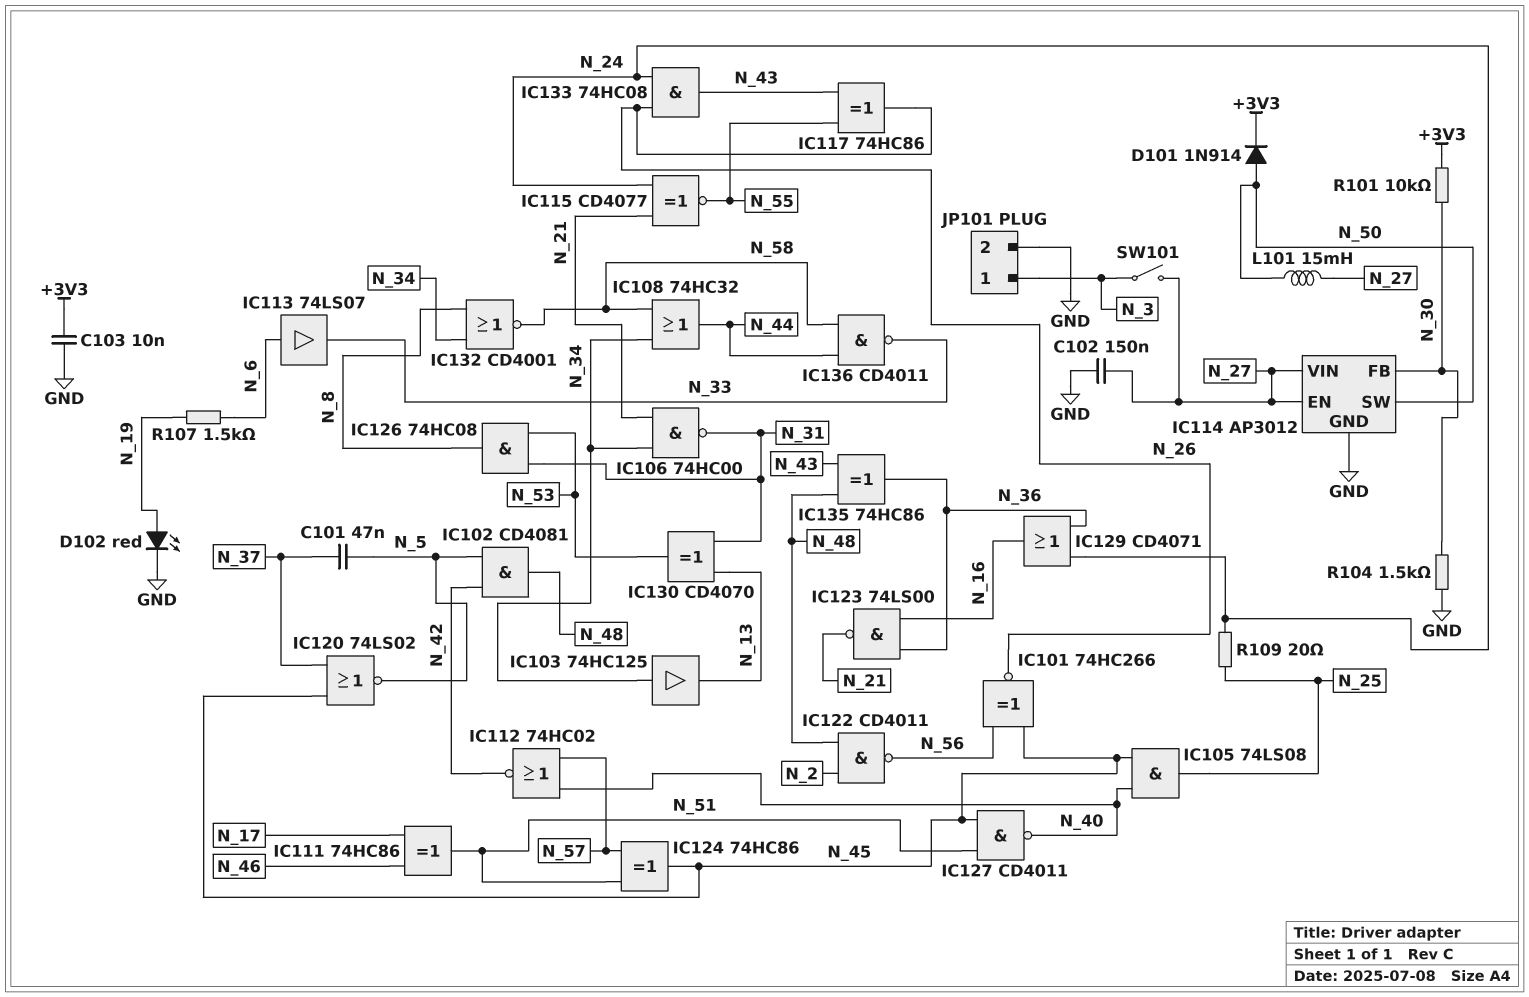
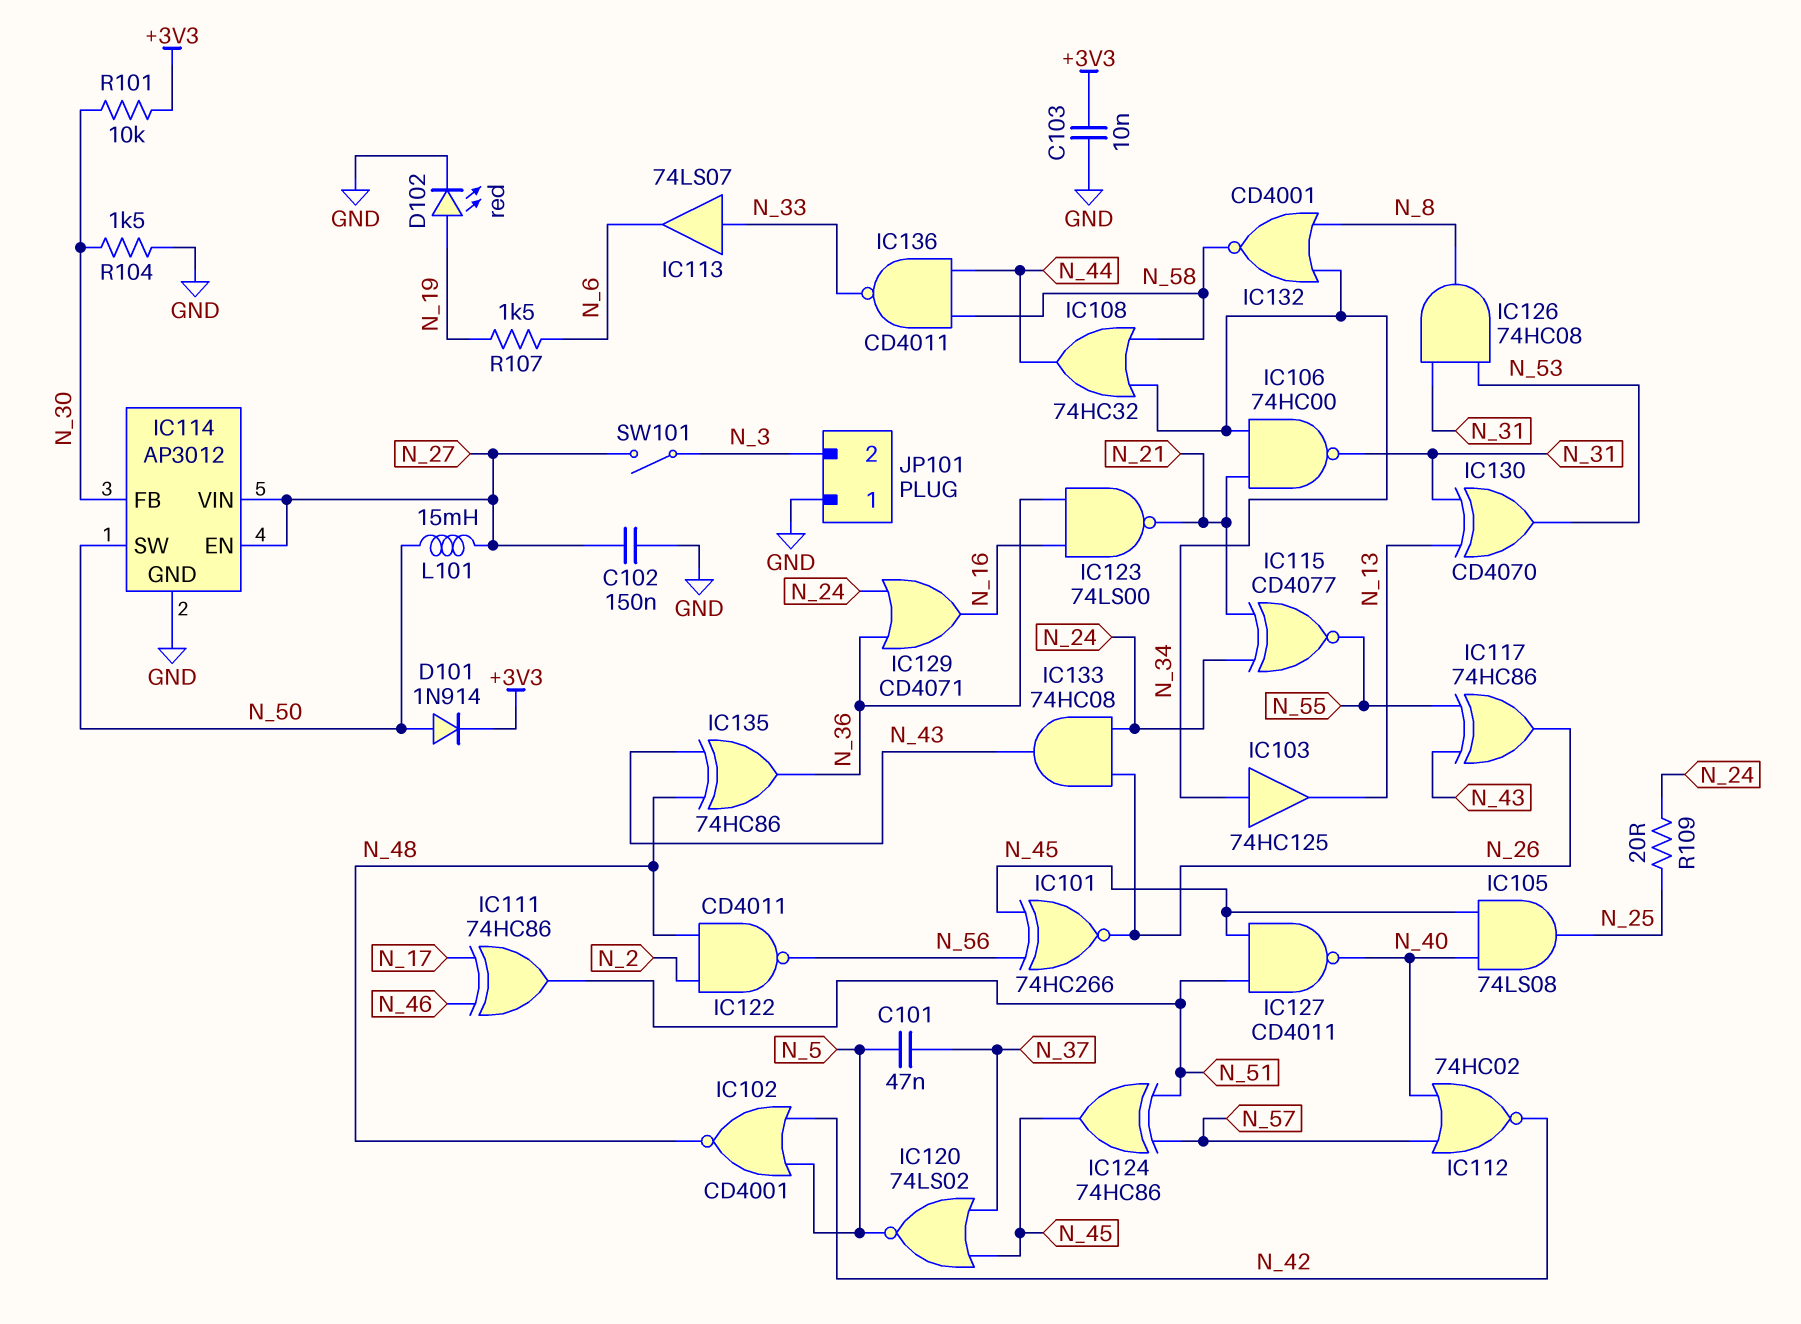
IC102: AND CD4081 (in N_5, in N_42, out N_48) -> NOR CD4001 (in N_5, in N_42, out N_48)
IC113: buffer 74LS07 (in N_6, out N_33) -> buffer 74LS07 (in N_33, out N_6)
JP101 pin 1: N_3 -> GND
JP101 pin 2: GND -> N_3

